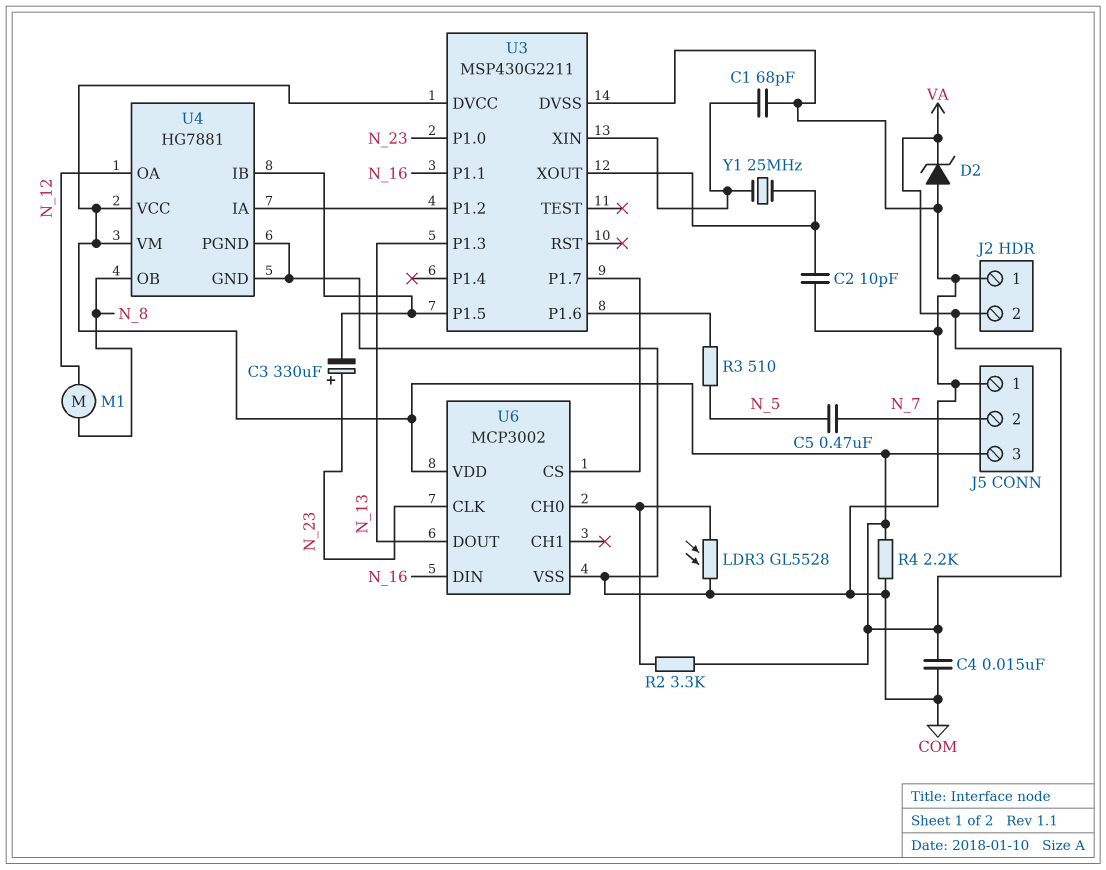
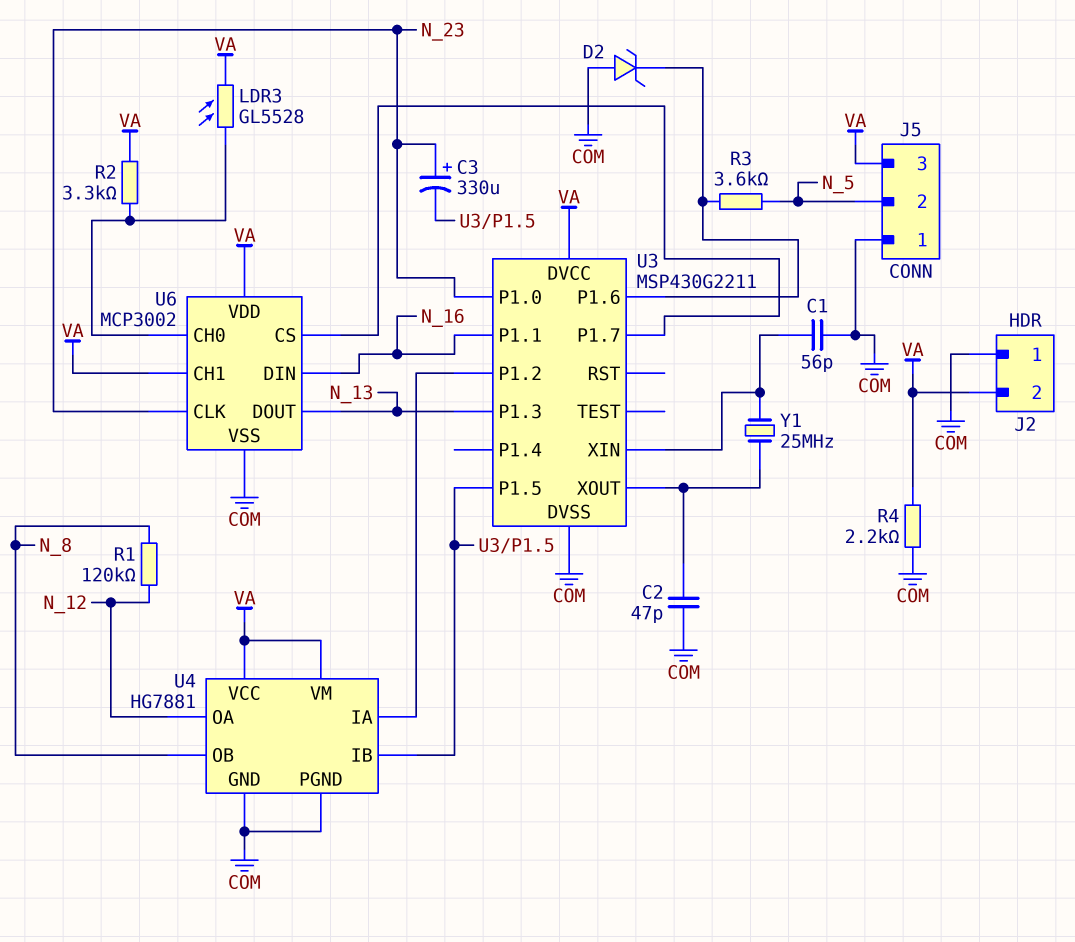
C1: 68pF (COM, U3/XIN) -> 56pF (COM, U3/XIN)
C2: 10pF (COM, U3/XOUT) -> 47pF (COM, U3/XOUT)
C4: 15nF (COM, VA) -> none
C5: 470nF (N_5, N_7) -> none
D2: zener (A COM, K VA) -> zener (A COM, K U3/P1.6)
J5 pin 2: N_7 -> N_5
LDR3: GL5528 (COM, U6/CH0) -> GL5528 (U6/CH0, VA)
M1: motor (N_8, N_12) -> none
R1: none -> 120k (N_8, N_12)
R3: 510 (N_5, U3/P1.6) -> 3.6k (N_5, U3/P1.6)
U6 pin CH1: none -> VA

